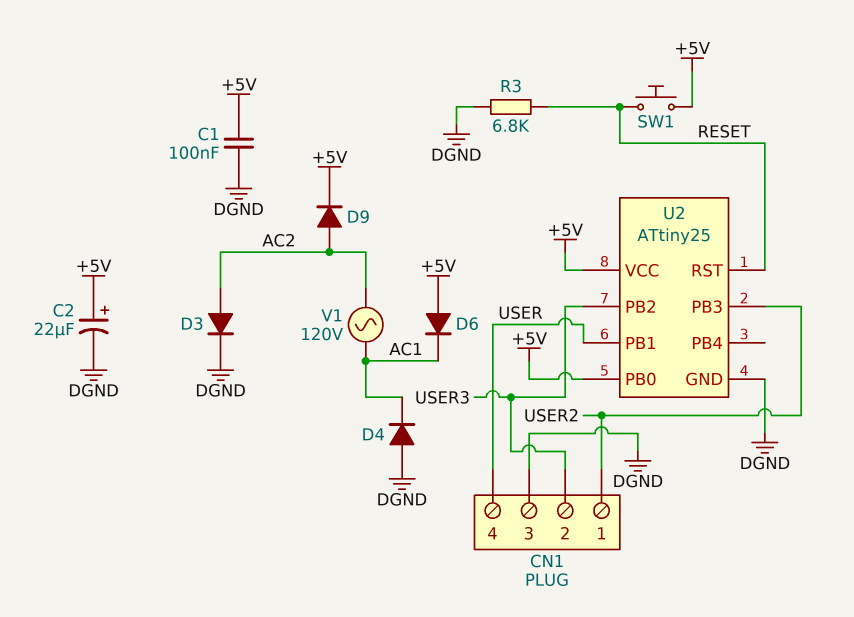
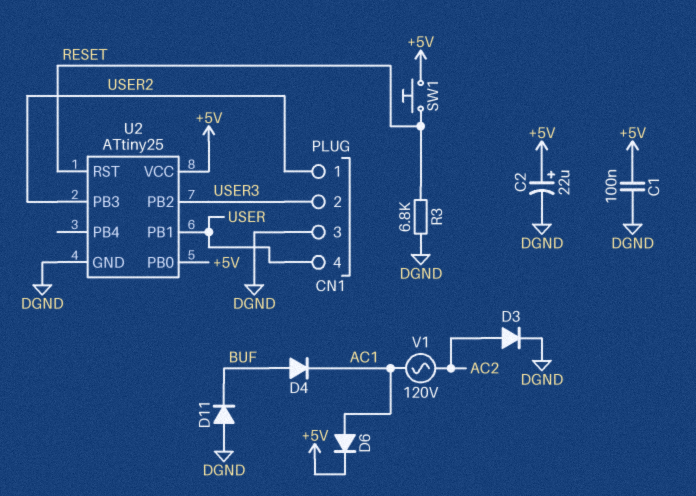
D4: diode (A DGND, K AC1) -> diode (A BUF, K AC1)
D6: diode (A +5V, K AC1) -> diode (A AC1, K +5V)
D9: diode (A AC2, K +5V) -> none
D11: none -> diode (A DGND, K BUF)

